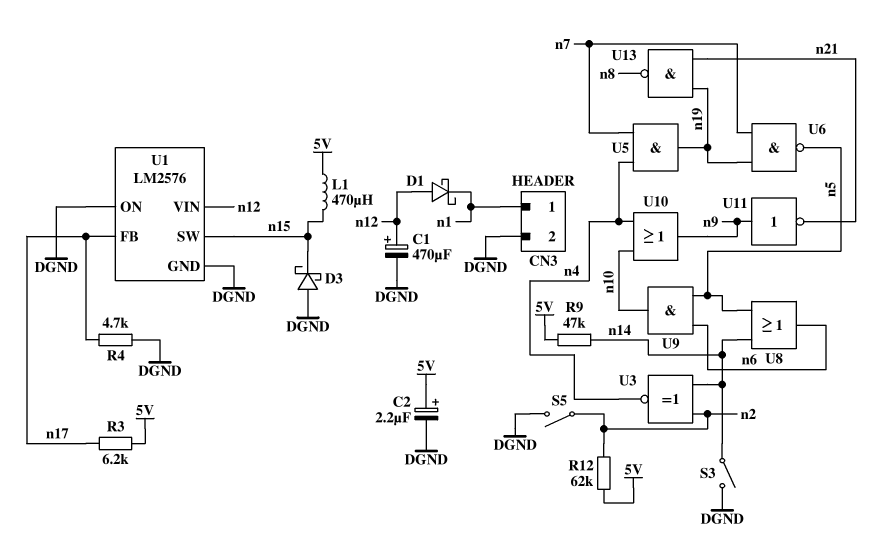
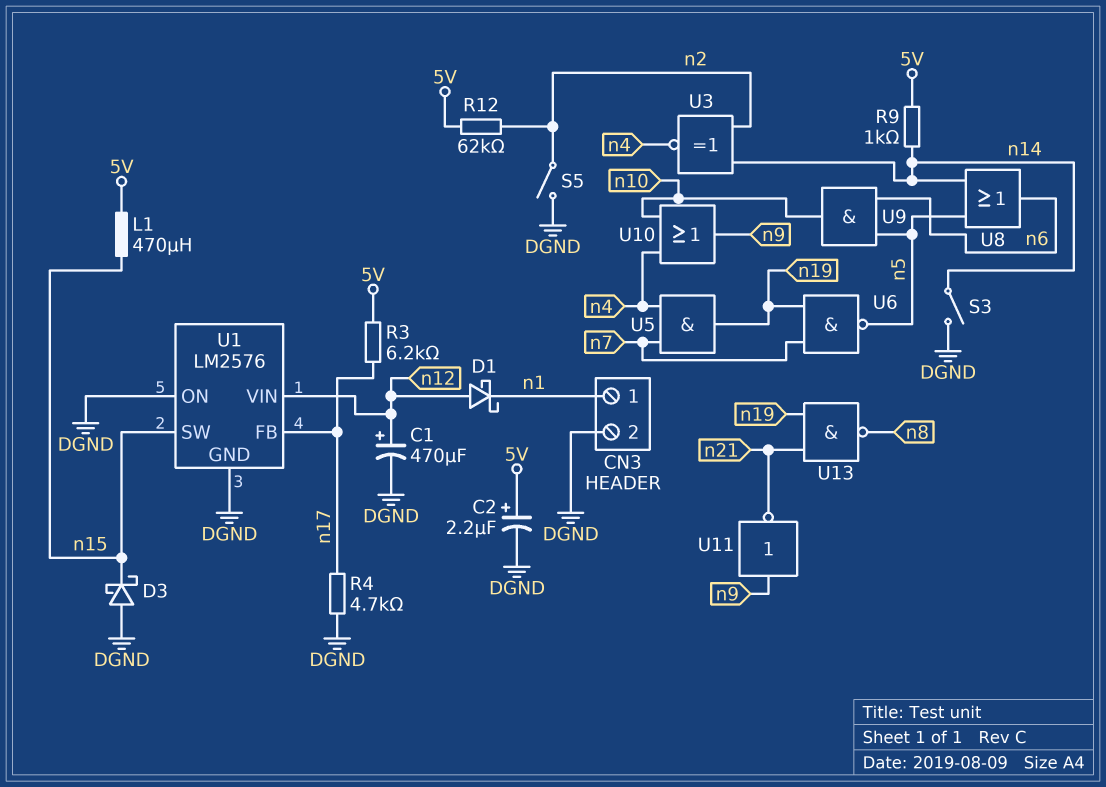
R9: 47k (5V, n14) -> 1k (5V, n14)

